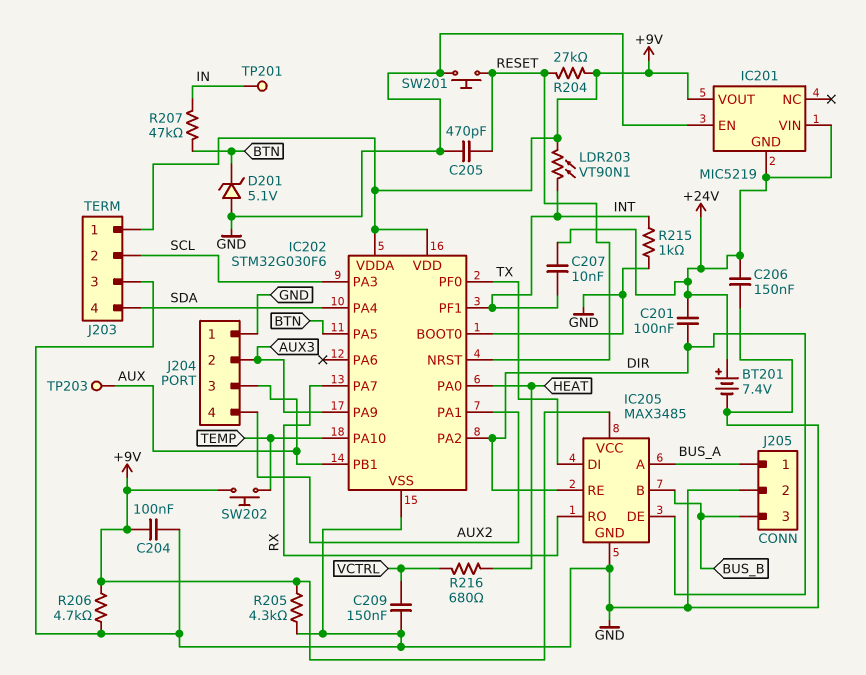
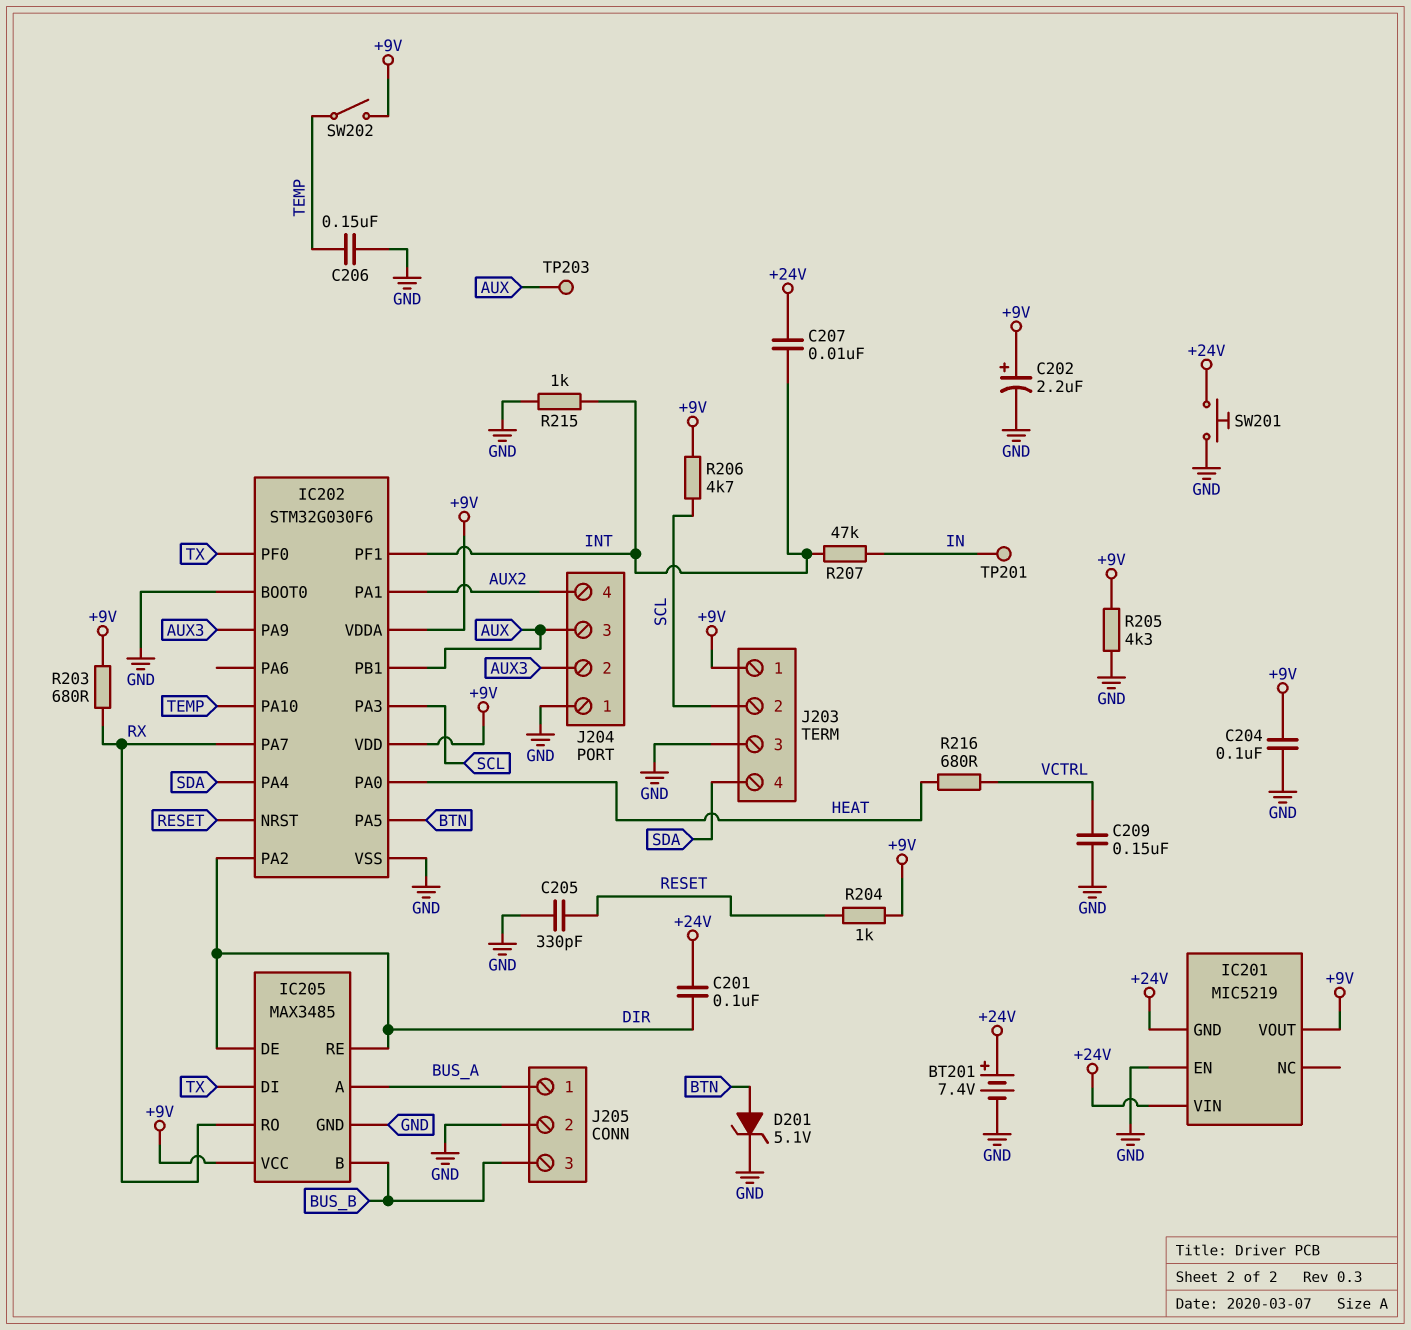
C202: none -> 2.2uF (plus +9V, minus GND)
C205: 470pF (GND, RESET) -> 330pF (GND, RESET)
C206: 150nF (+24V, GND) -> 150nF (GND, TEMP)
D201: zener 5.1V (A GND, K BTN) -> zener 5.1V (A BTN, K GND)
LDR203: VT90N1 (+9V, INT) -> none
R203: none -> 680 (+9V, RX)
R204: 27k (+9V, RESET) -> 1k (+9V, RESET)
R206: 4.7k (+9V, GND) -> 4.7k (+9V, SCL)
R207: 47k (BTN, IN) -> 47k (IN, INT)
SW201: button (GND, RESET) -> button (+24V, GND)
SW202: button (+9V, TEMP) -> switch (+9V, TEMP)

